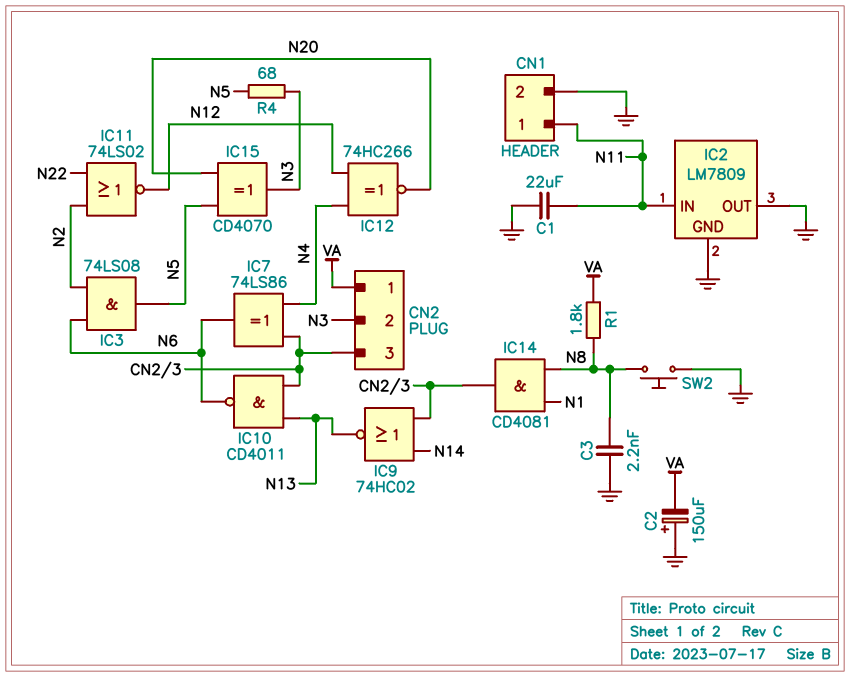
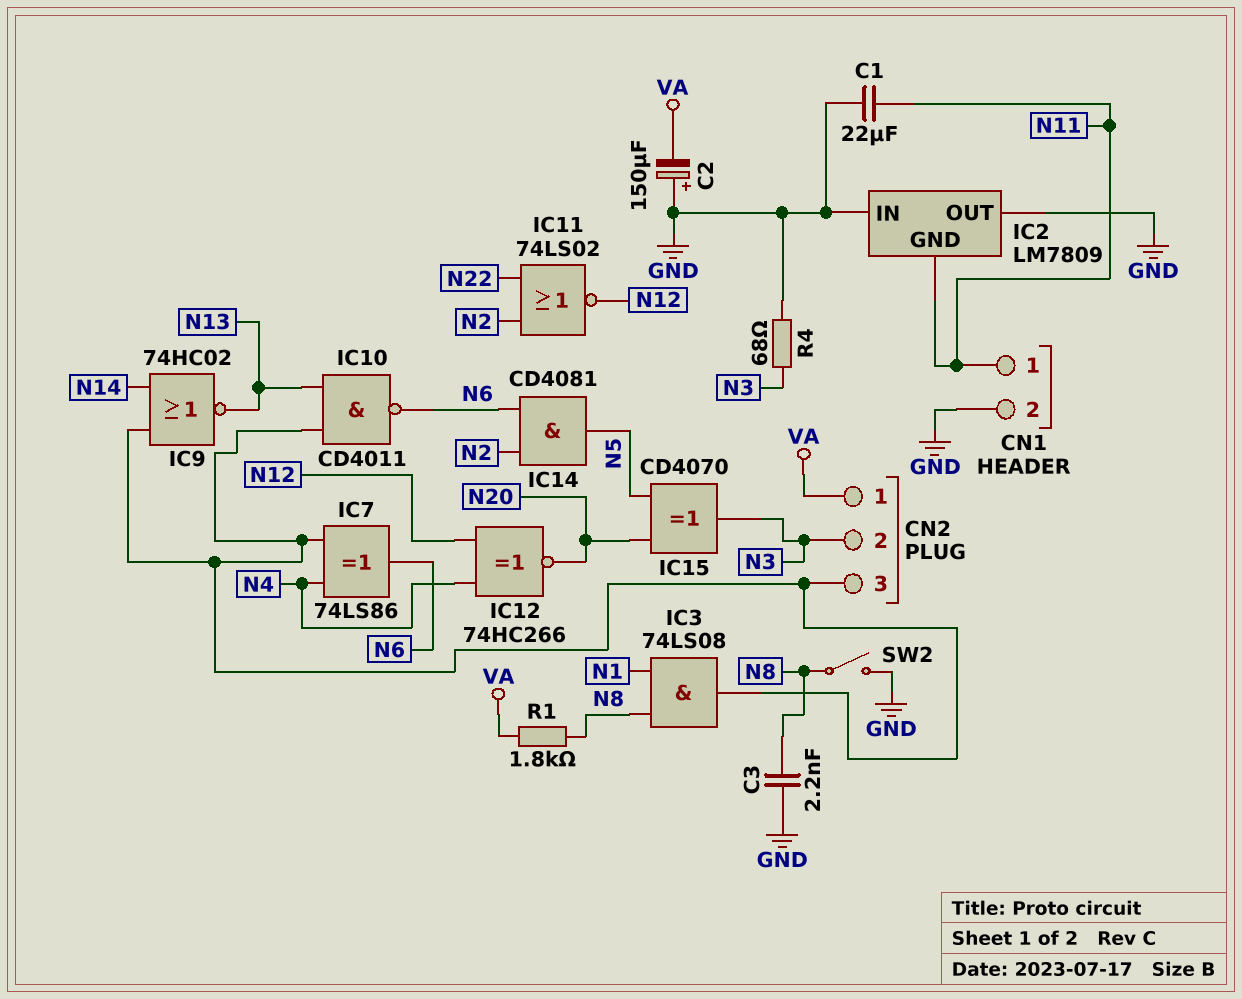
IC2 pin GND: GND -> N11
IC2 pin IN: N11 -> GND
IC3: AND 74LS08 (in N2, in N6, out N5) -> AND 74LS08 (in N1, in N8, out CN2/3)
IC14: AND CD4081 (in N1, in N8, out CN2/3) -> AND CD4081 (in N2, in N6, out N5)
R4: 68 (N3, N5) -> 68 (GND, N3)
SW2: button (GND, N8) -> switch (GND, N8)

